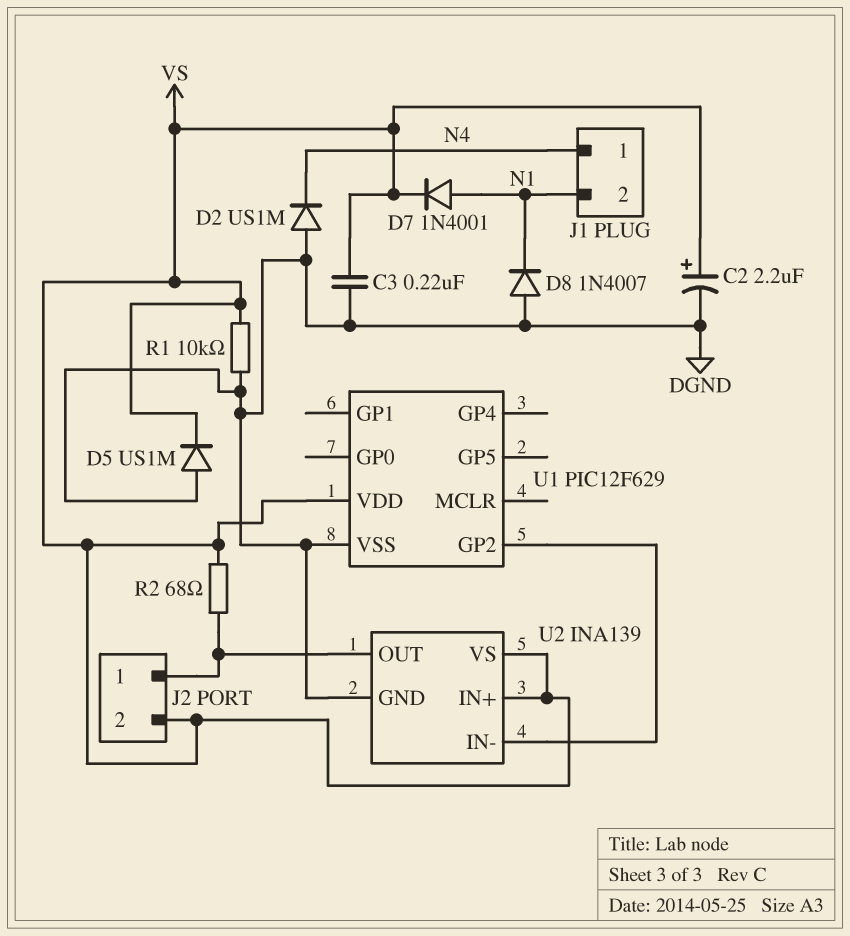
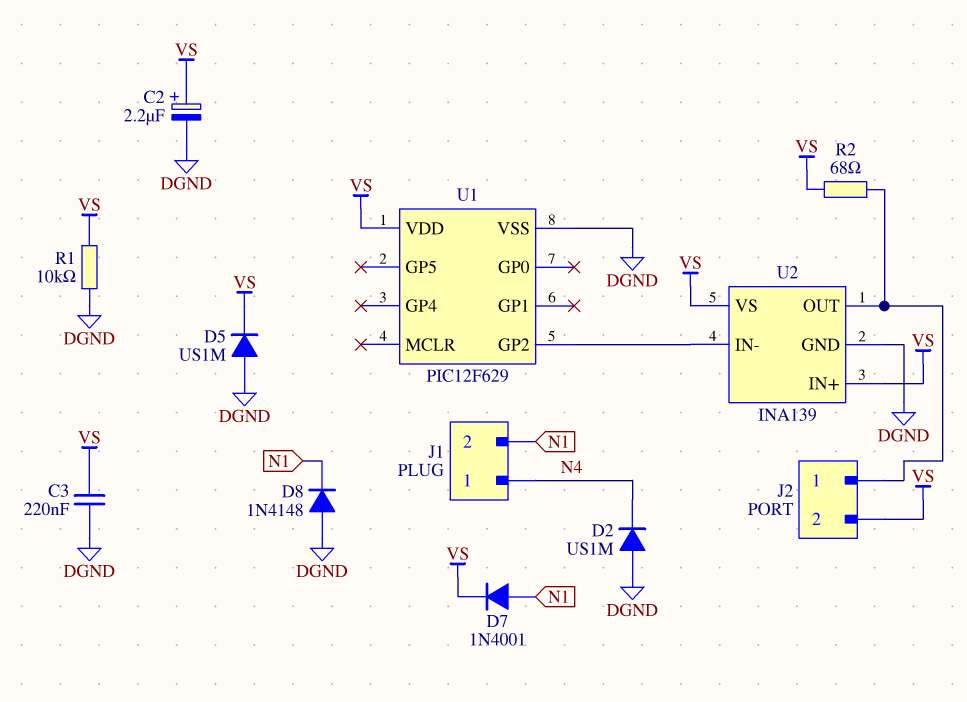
D8: diode 1N4007 (A DGND, K N1) -> diode 1N4148 (A DGND, K N1)

